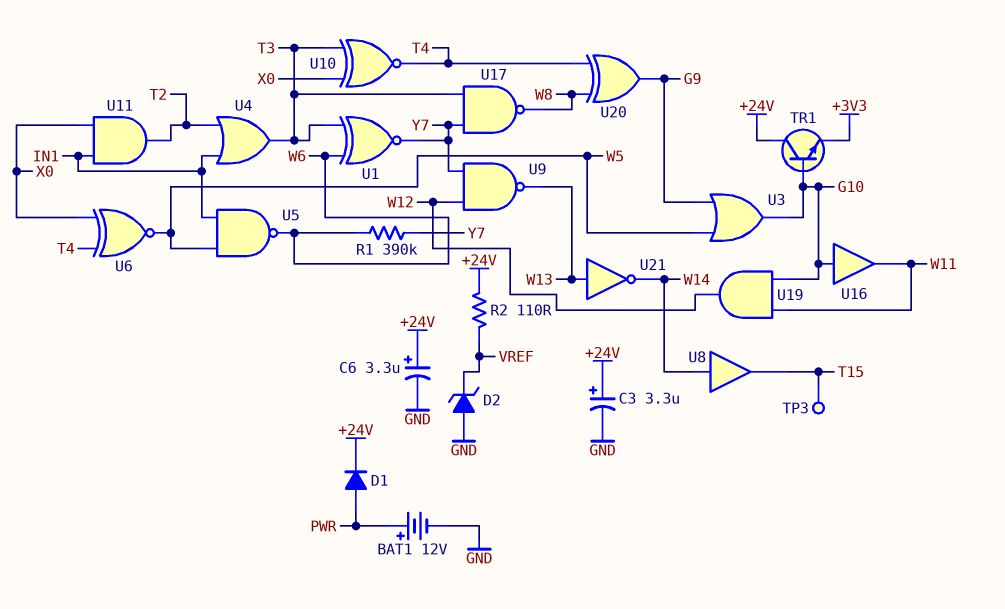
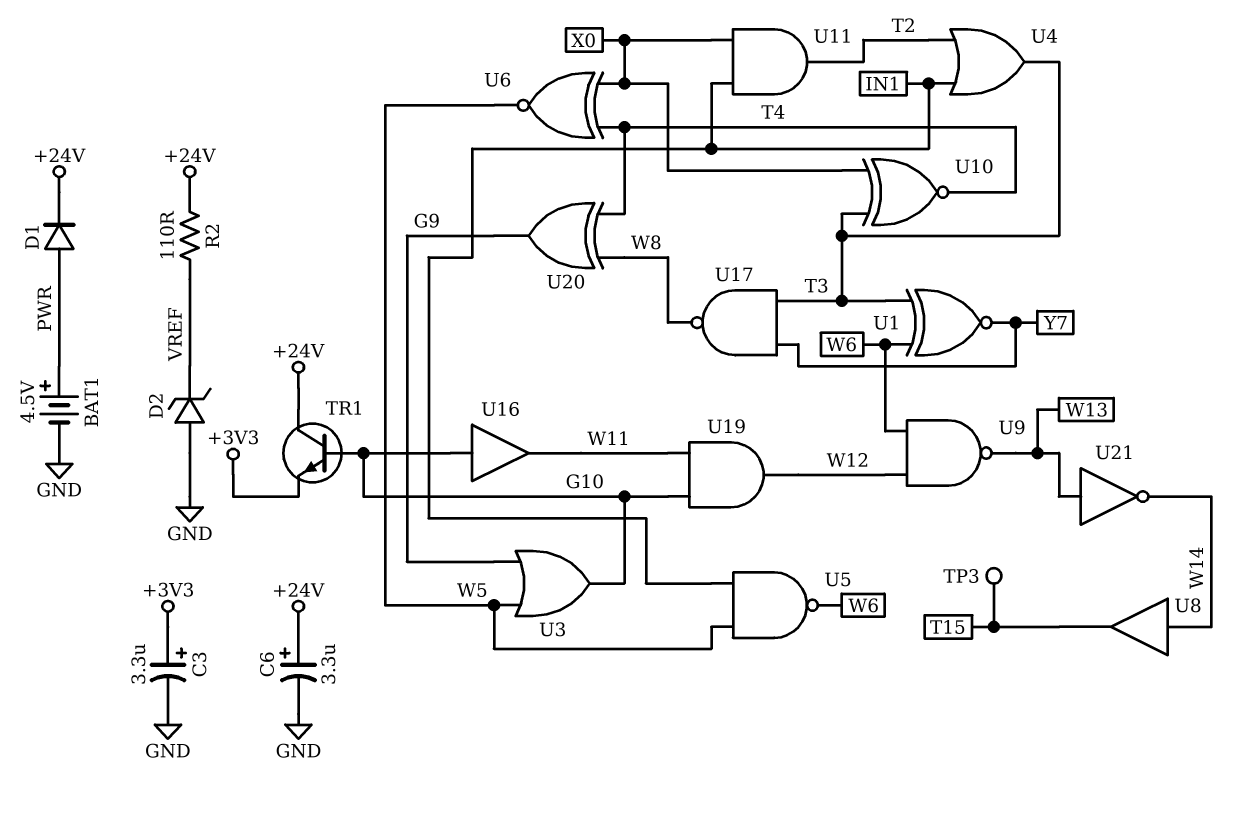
BAT1: 12V (plus PWR, minus GND) -> 4.5V (plus PWR, minus GND)
C3: 3.3uF (plus +24V, minus GND) -> 3.3uF (plus +3V3, minus GND)
R1: 390k (W6, Y7) -> none
U9: NAND (in W12, in Y7, out W13) -> NAND (in W6, in W12, out W13)

